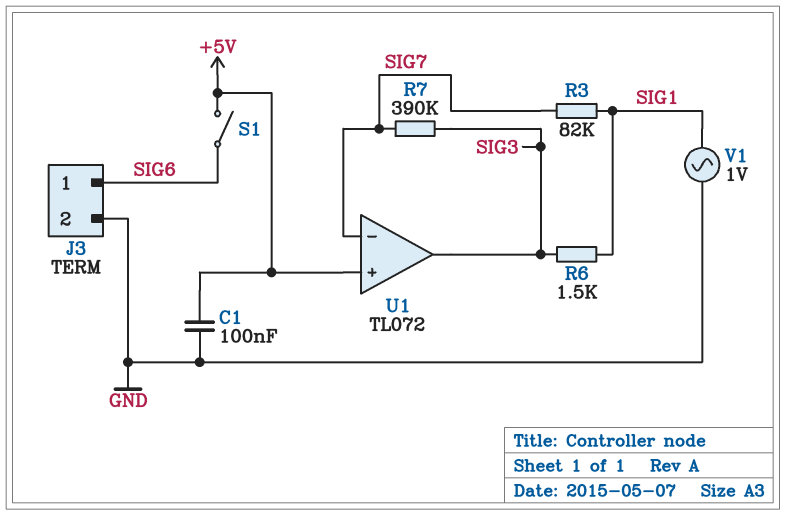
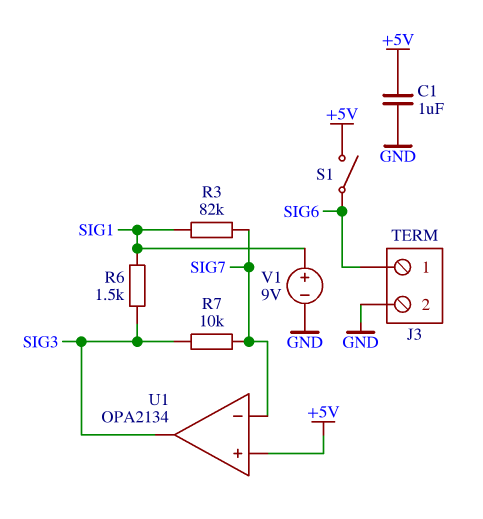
C1: 100nF (+5V, GND) -> 1uF (+5V, GND)
R7: 390k (SIG3, SIG7) -> 10k (SIG3, SIG7)
U1: TL072 -> OPA2134
V1: AC 1V (GND, SIG1) -> 9V (plus SIG1, minus GND)

